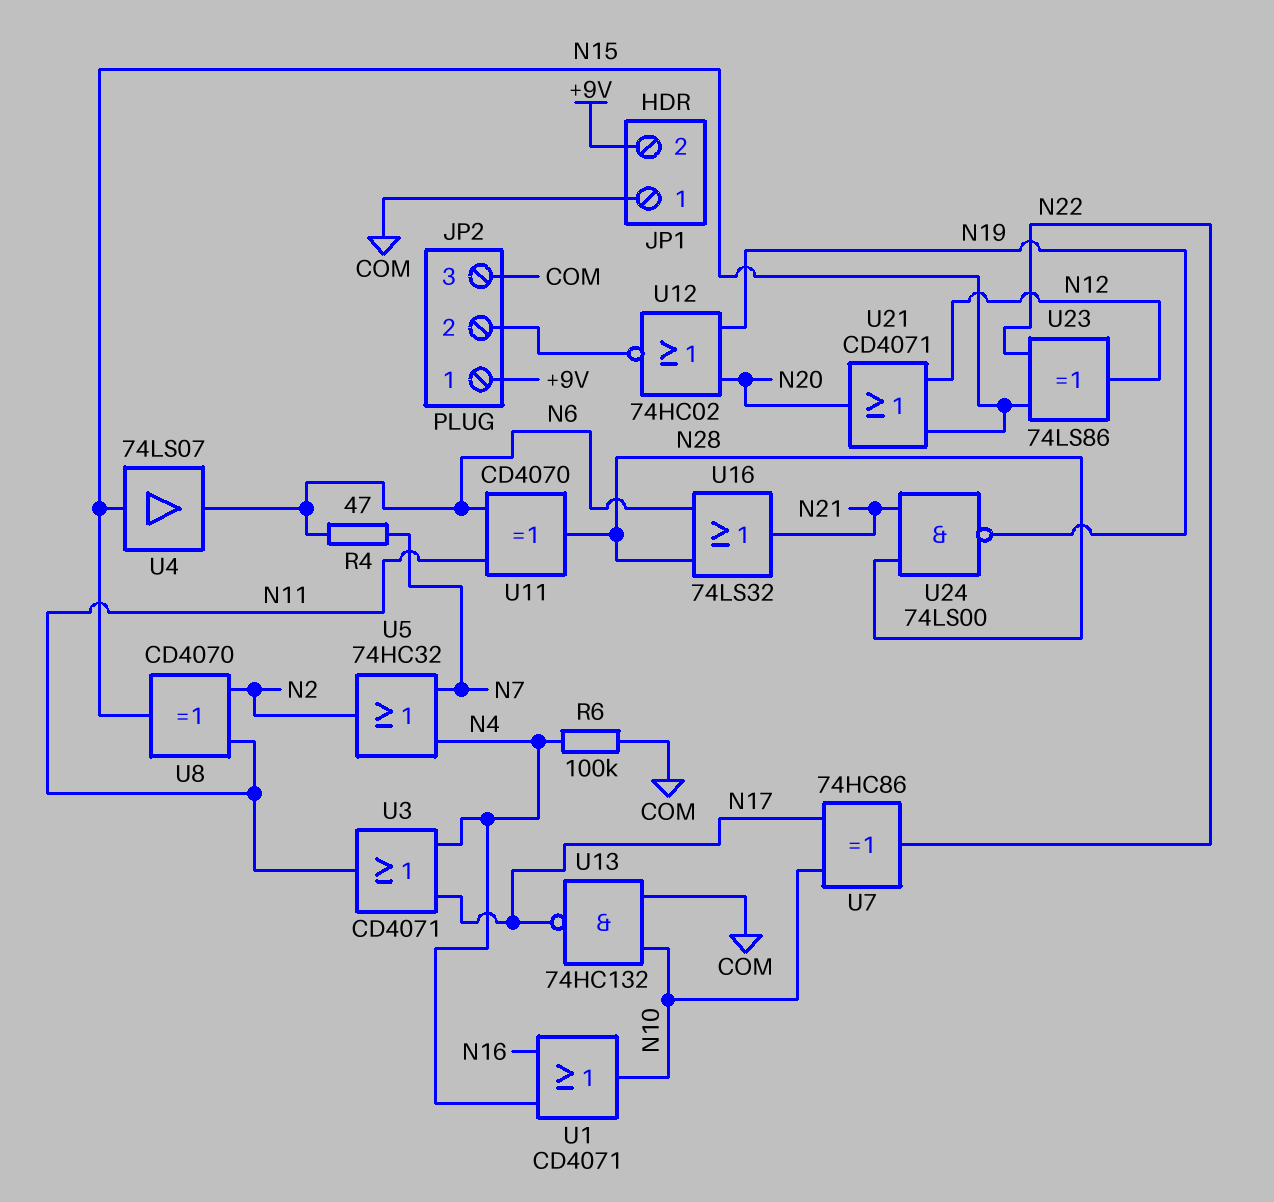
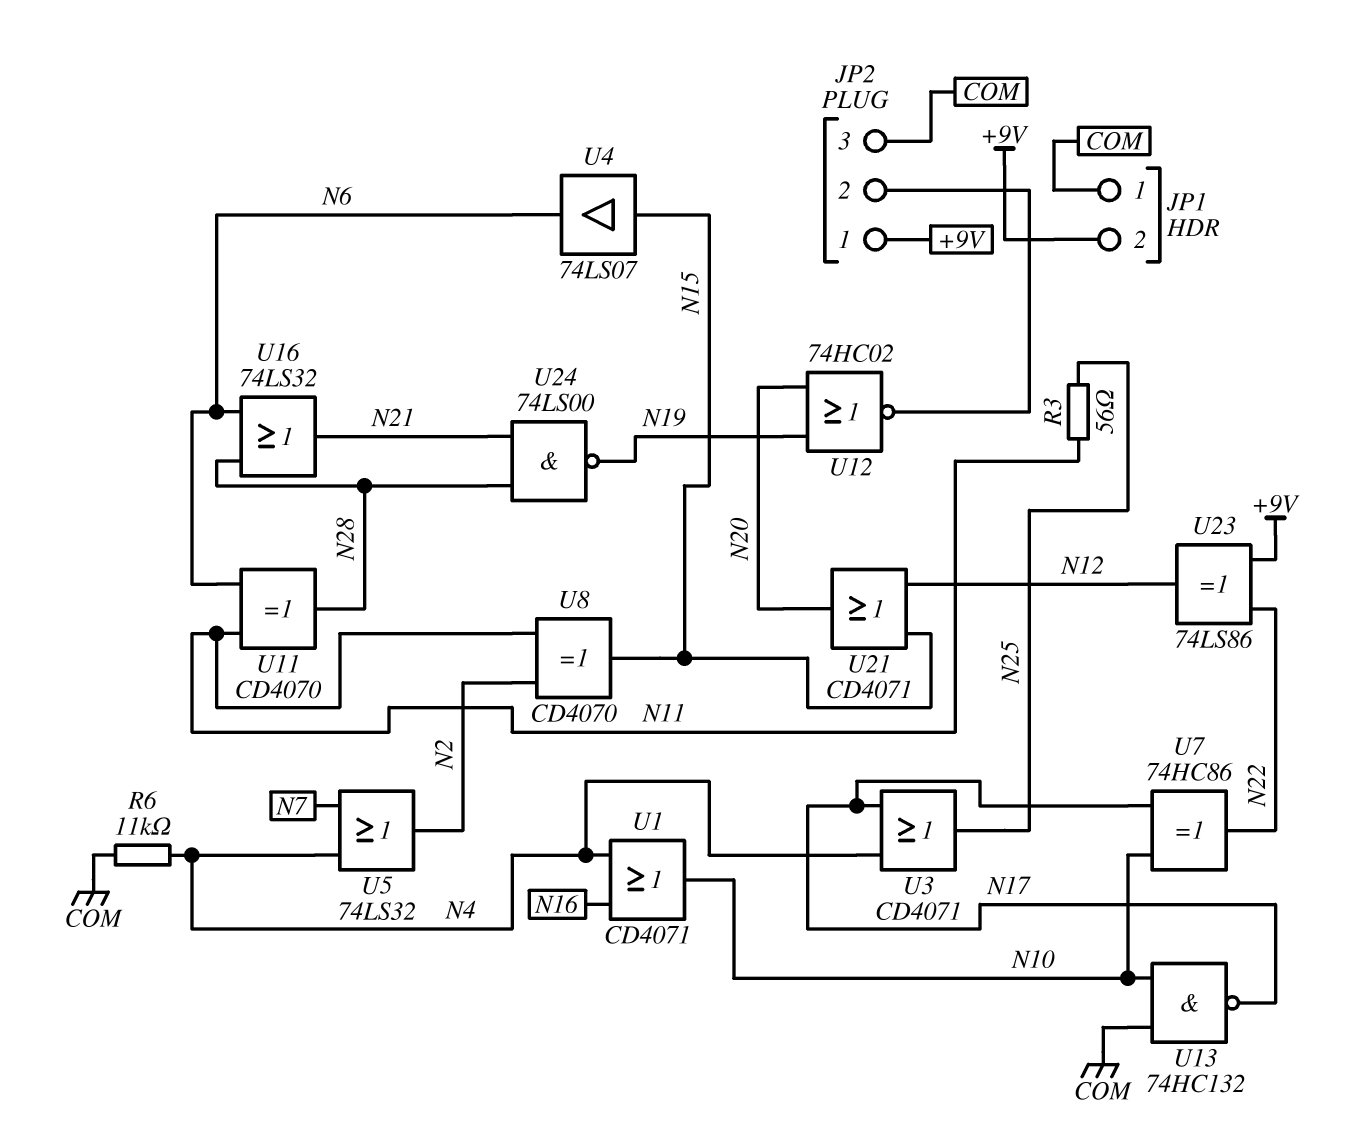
R3: none -> 56 (N11, N25)
R4: 47 (N6, N7) -> none
R6: 100k (COM, N4) -> 11k (COM, N4)
U3: OR CD4071 (in N4, in N17, out N11) -> OR CD4071 (in N4, in N17, out N25)
U5: OR 74HC32 (in N4, in N7, out N2) -> OR 74LS32 (in N4, in N7, out N2)
U23: XOR 74LS86 (in N15, in N22, out N12) -> XOR 74LS86 (in +9V, in N22, out N12)

